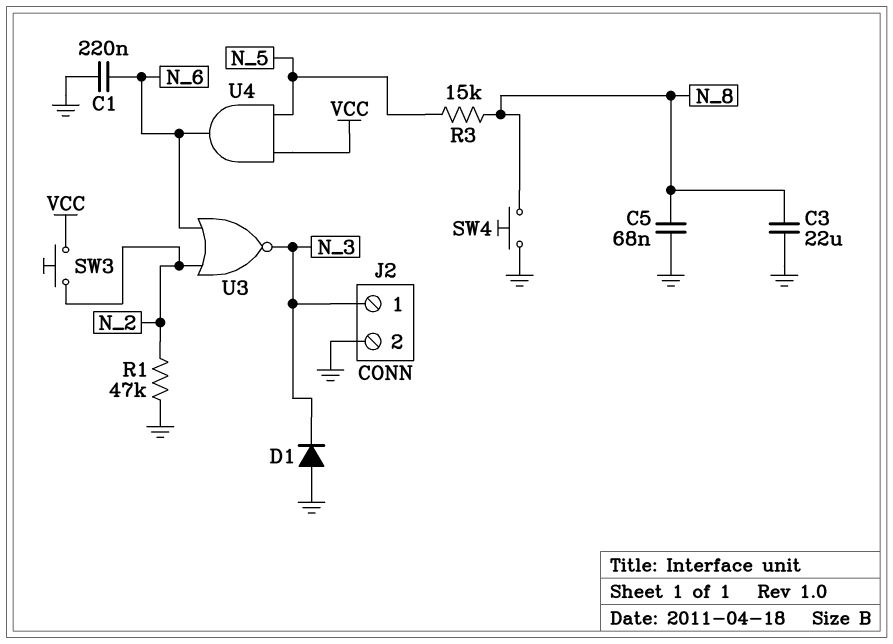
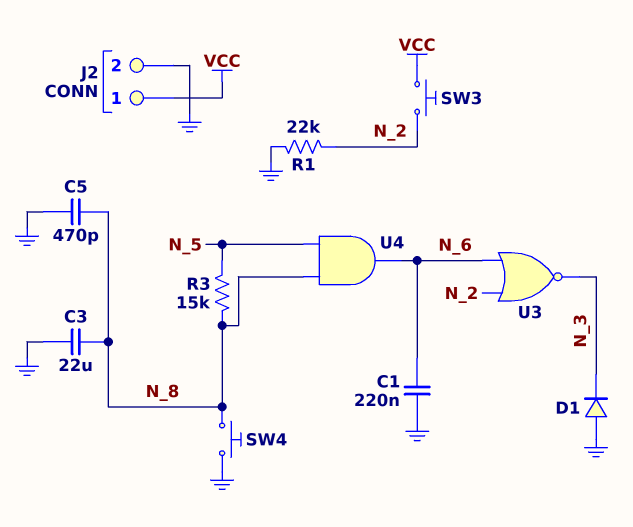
C5: 68nF (GND, N_8) -> 470pF (GND, N_8)
J2 pin 1: N_3 -> VCC
R1: 47k (GND, N_2) -> 22k (GND, N_2)
U4: AND (in N_5, in VCC, out N_6) -> AND (in N_5, in N_8, out N_6)

